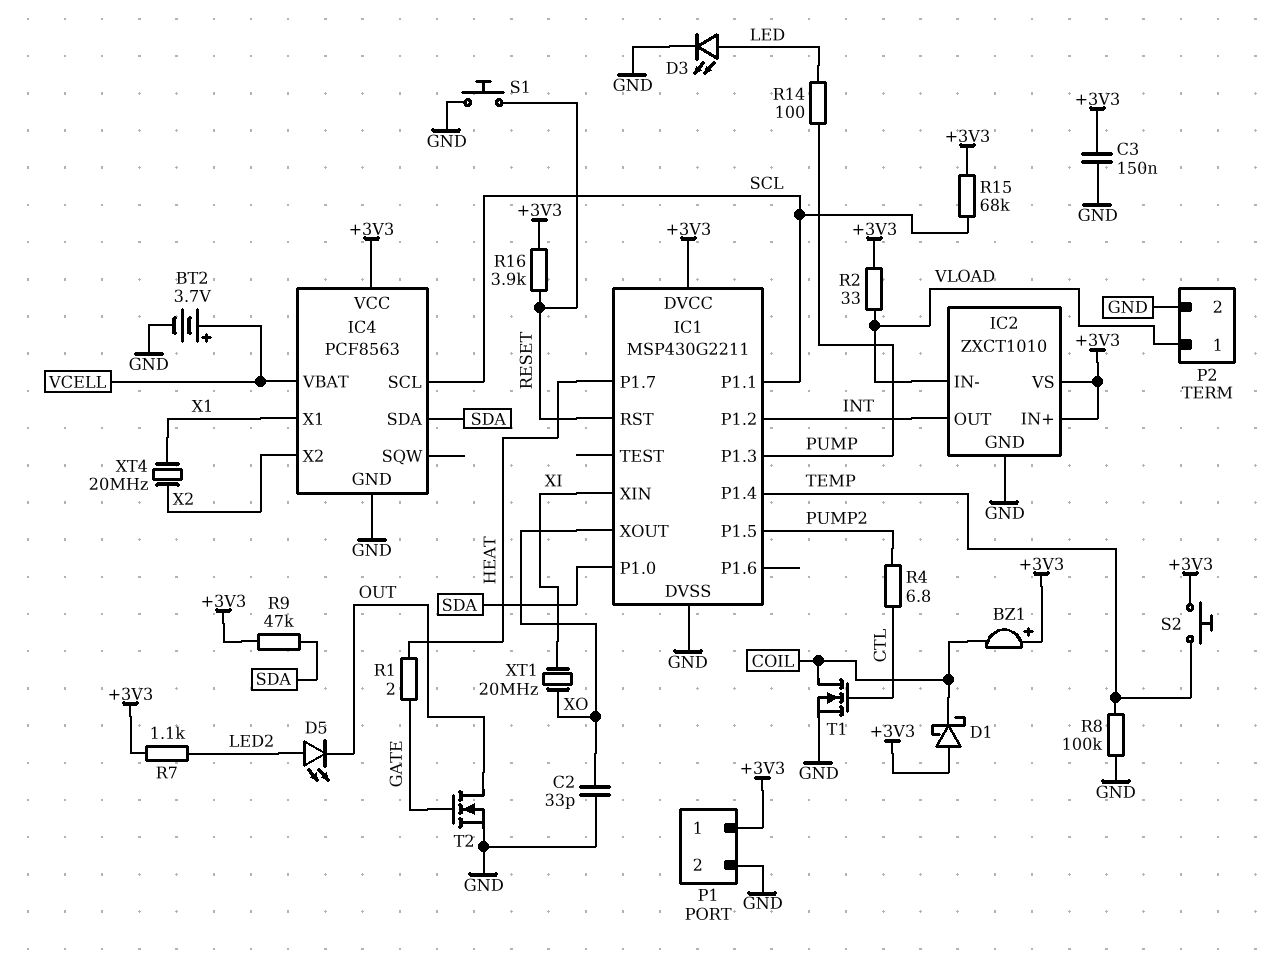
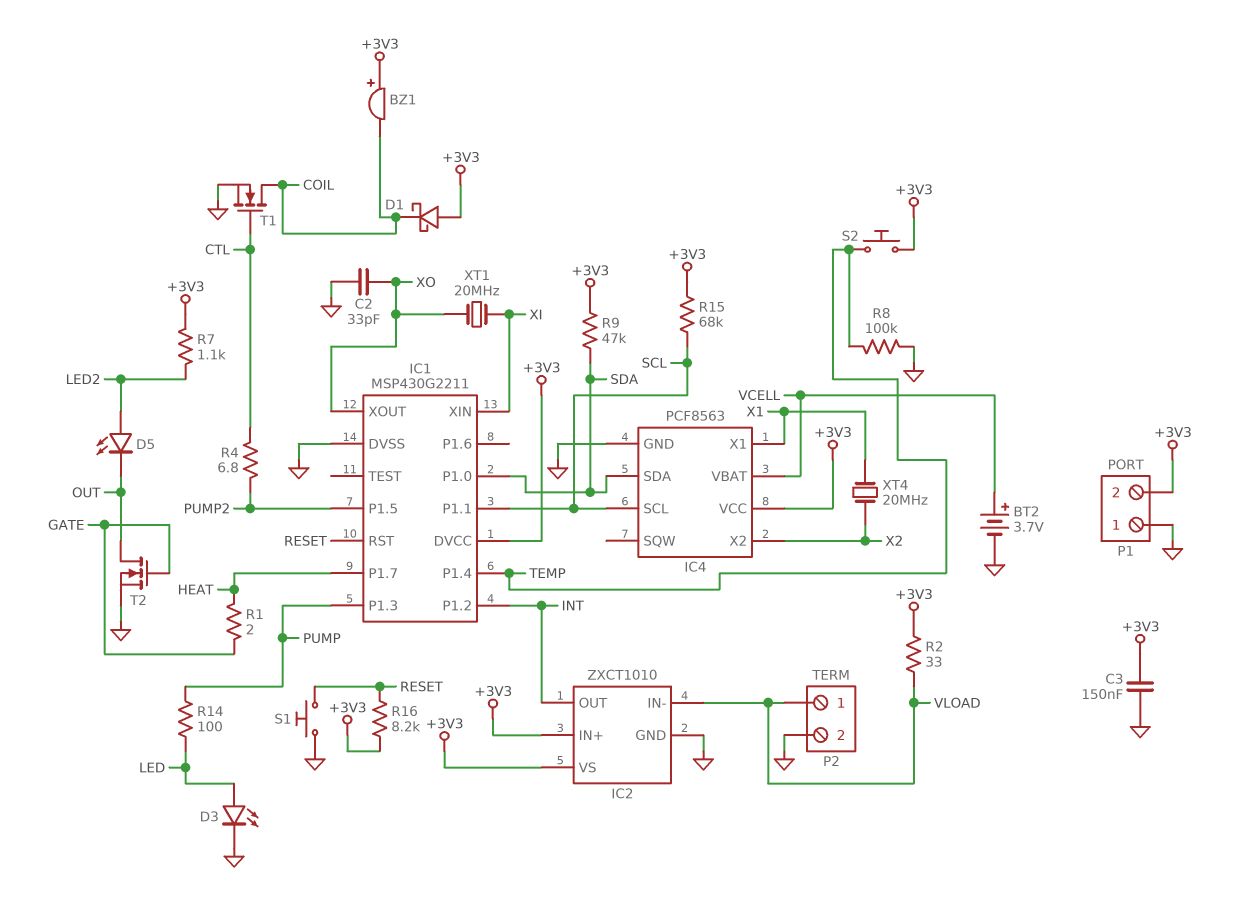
P1 pin 1: +3V3 -> GND
P1 pin 2: GND -> +3V3
R16: 3.9k (+3V3, RESET) -> 8.2k (+3V3, RESET)

